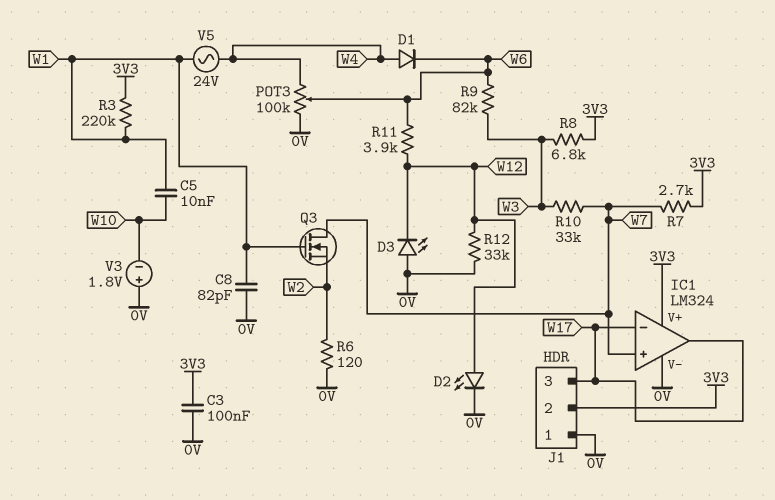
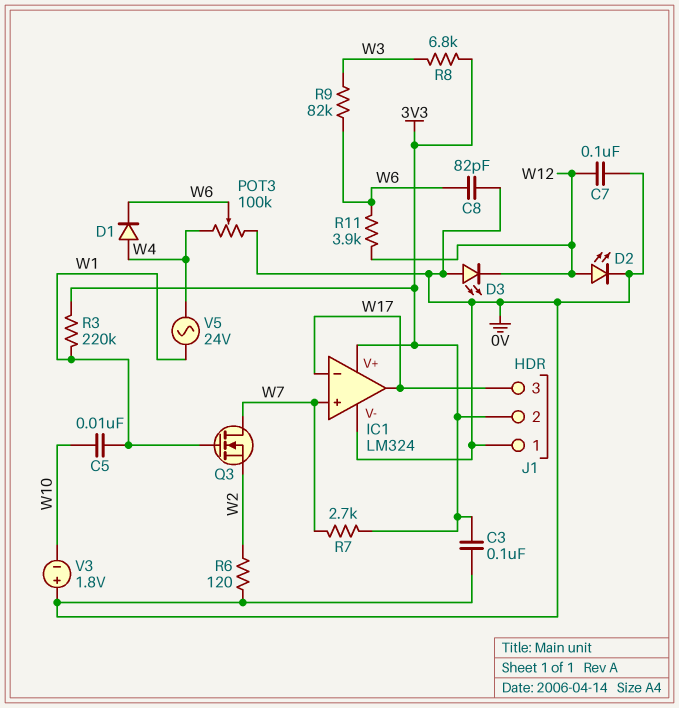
C7: none -> 100nF (0V, W12)
C8: 82pF (0V, W1) -> 82pF (0V, W6)
R10: 33k (W3, W7) -> none
R12: 33k (0V, W12) -> none

